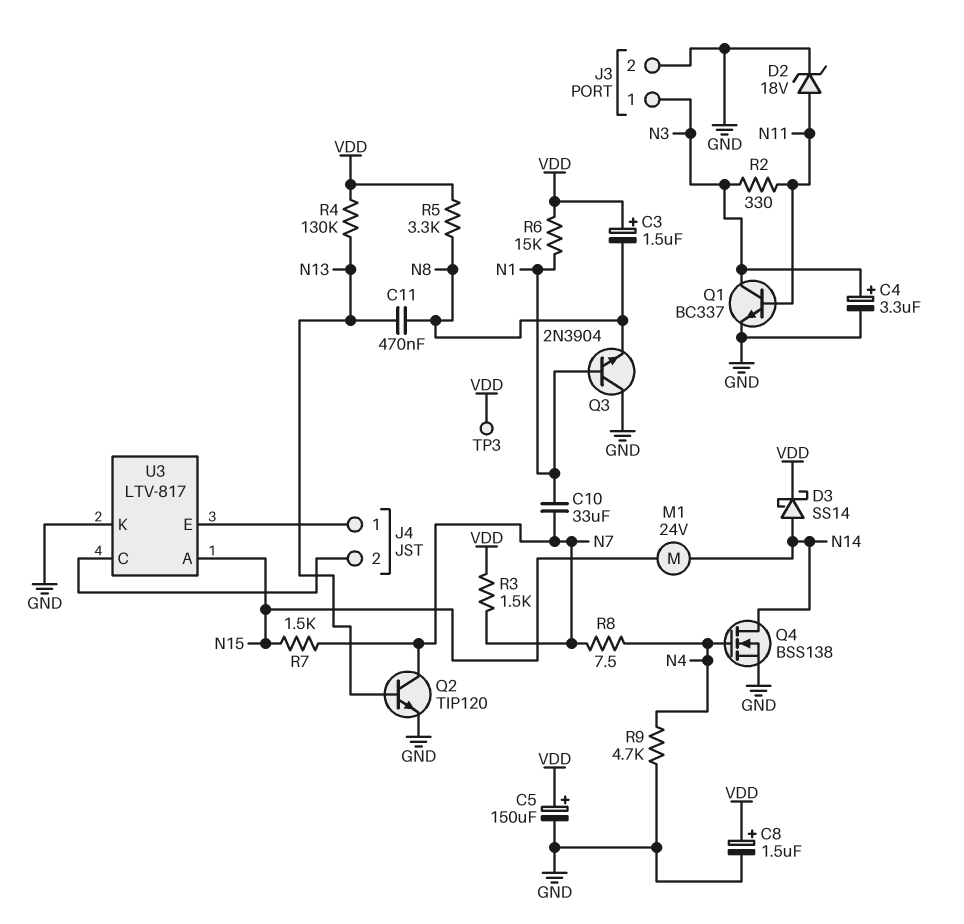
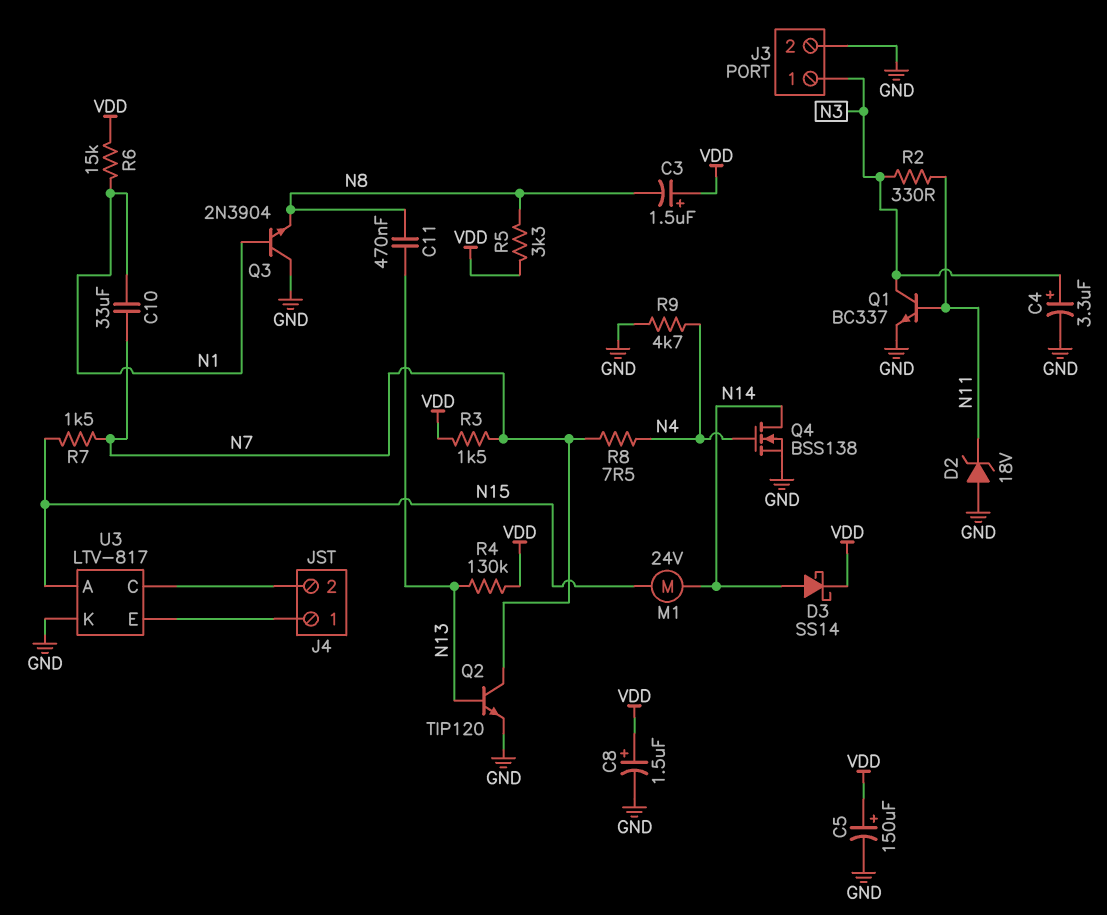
D2: zener 18V (A N11, K GND) -> zener 18V (A GND, K N11)
TP3: test point (VDD) -> none

